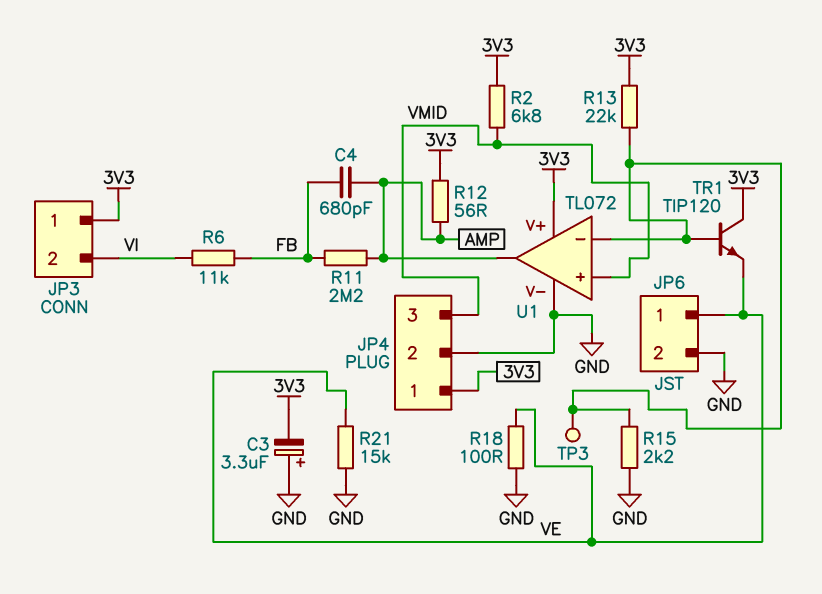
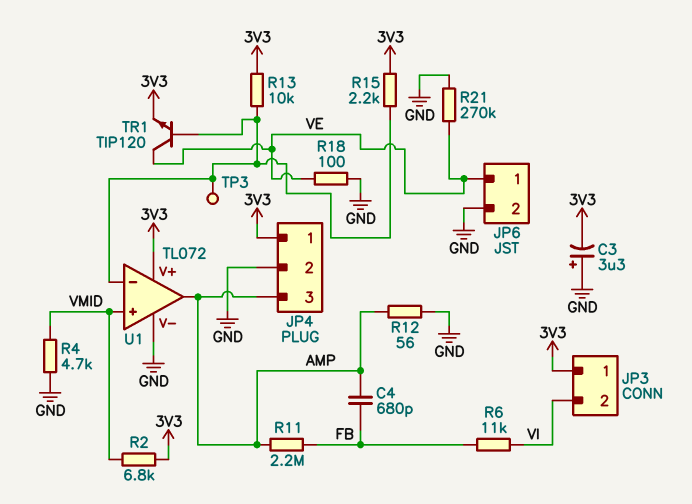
JP4 pin 3: VMID -> AMP
R4: none -> 4.7k (GND, VMID)
R12: 56 (3V3, AMP) -> 56 (AMP, GND)
R13: 22k (3V3, U1/in-) -> 10k (3V3, U1/in-)
R15: 2.2k (GND, U1/in-) -> 2.2k (3V3, U1/in-)
R21: 15k (GND, VE) -> 270k (GND, VE)
TR1: NPN TIP120 (B U1/in-, C 3V3, E VE) -> NPN TIP120 (B U1/in-, C VE, E 3V3)

